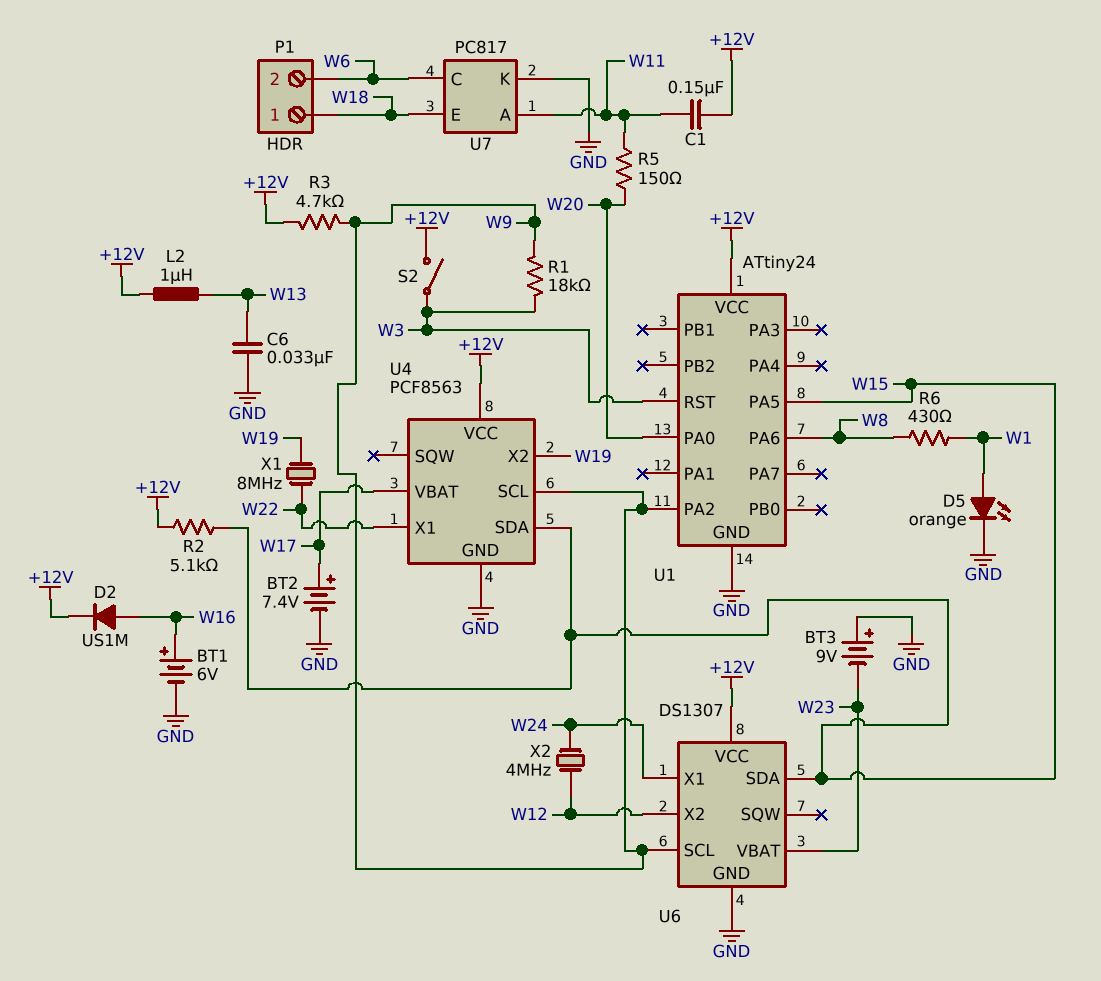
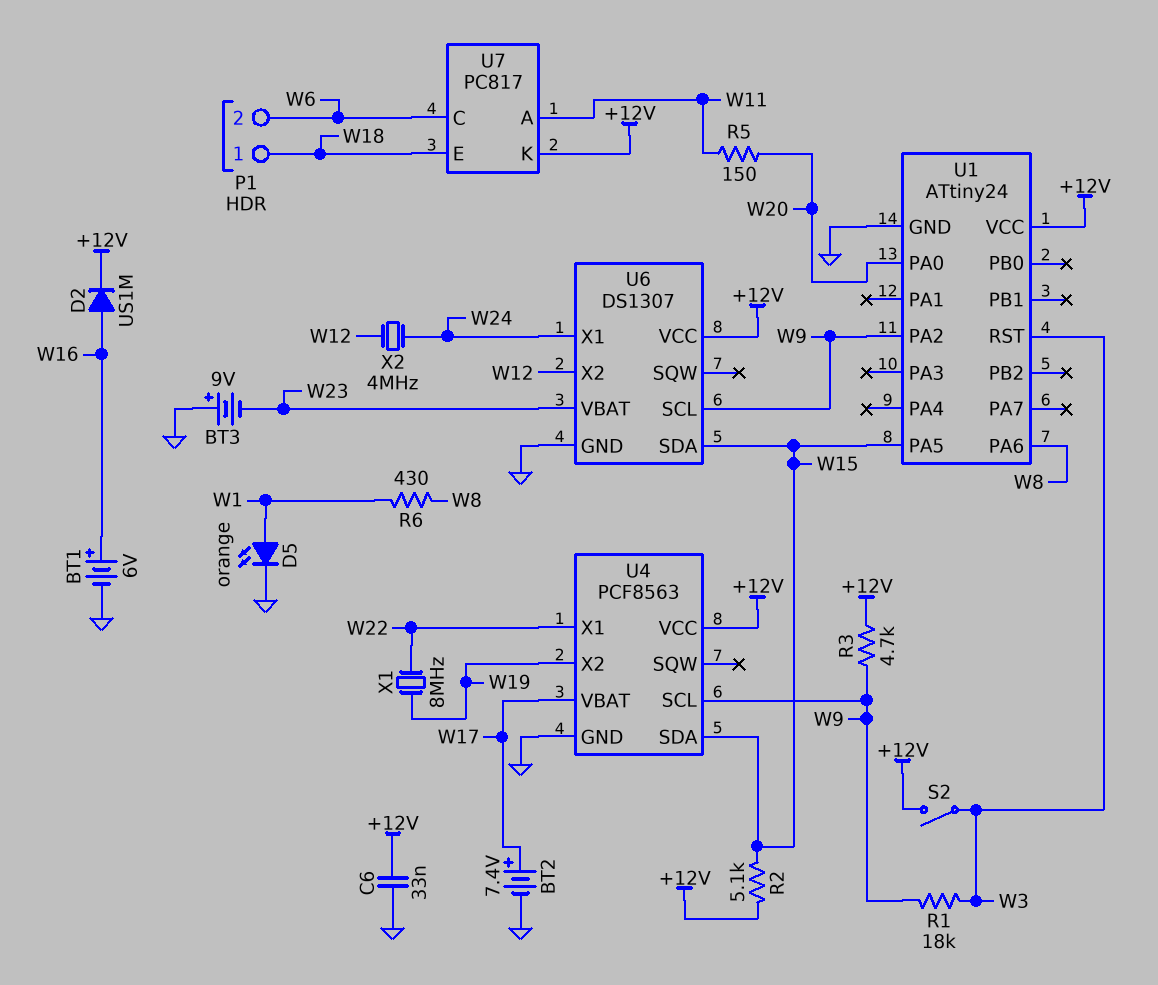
C1: 150nF (+12V, W11) -> none
C6: 33nF (GND, W13) -> 33nF (+12V, GND)
L2: 1uH (+12V, W13) -> none
U7 pin K: GND -> +12V

